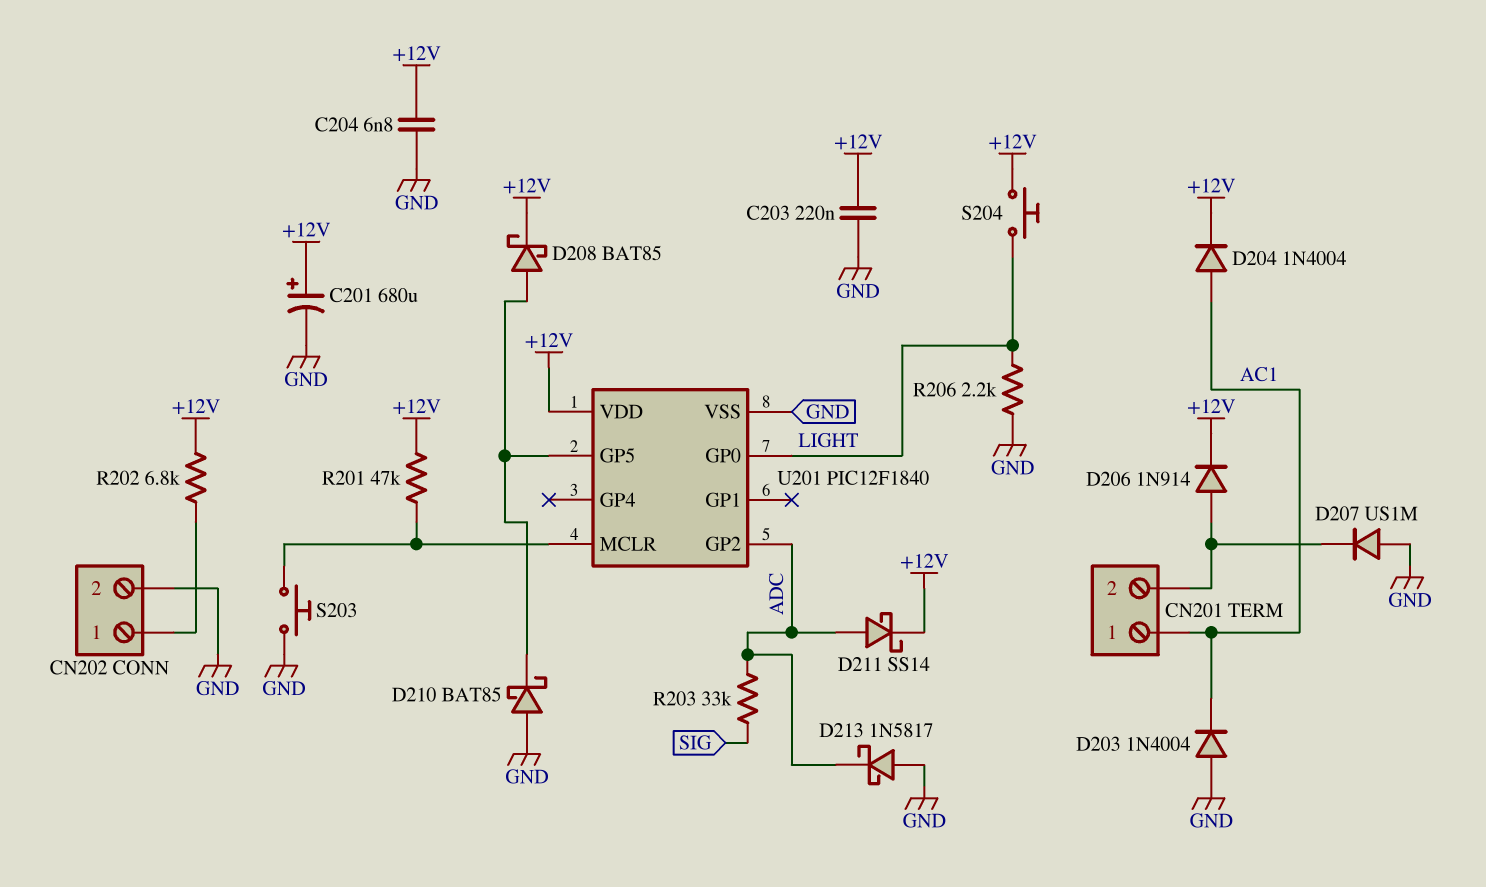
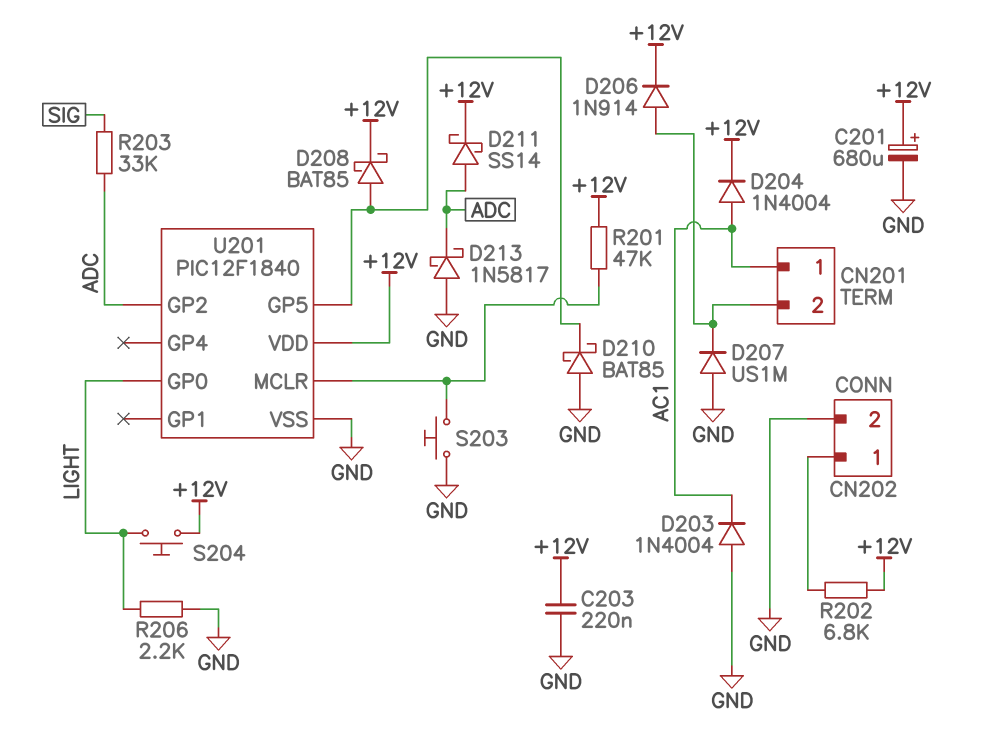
C204: 6.8nF (+12V, GND) -> none

